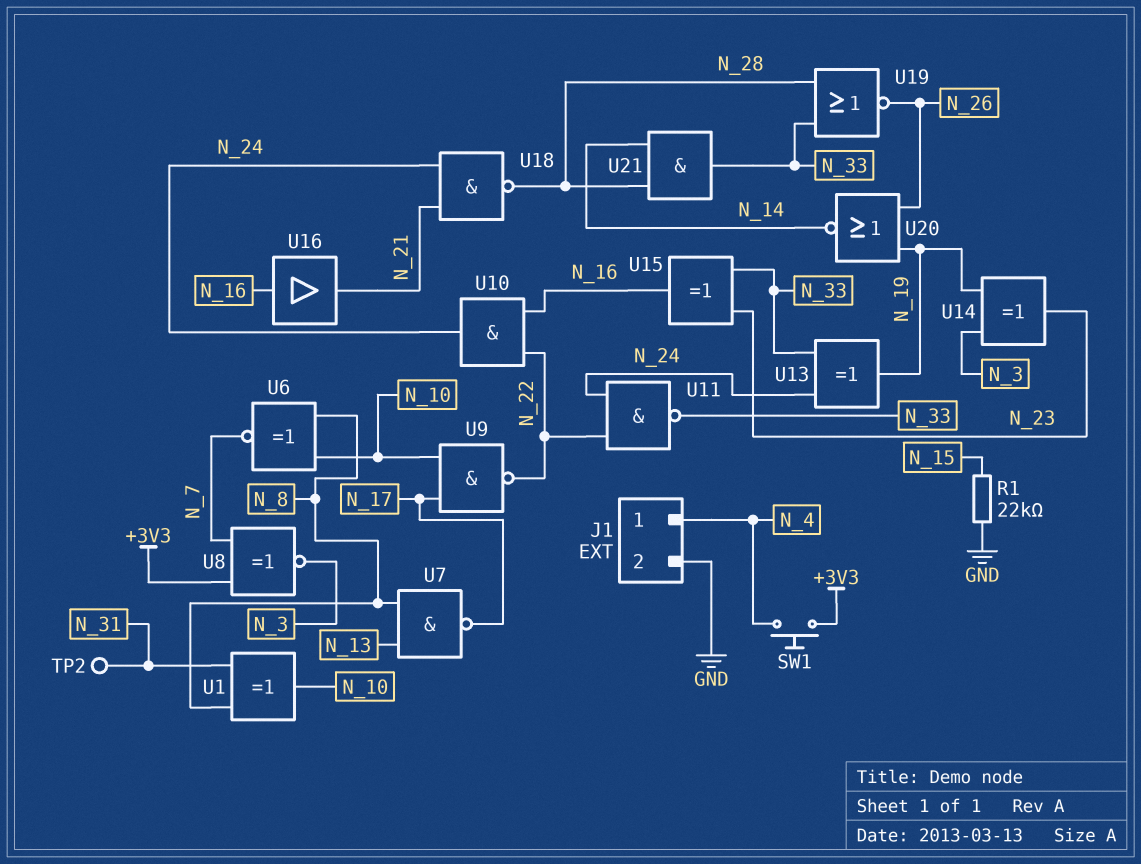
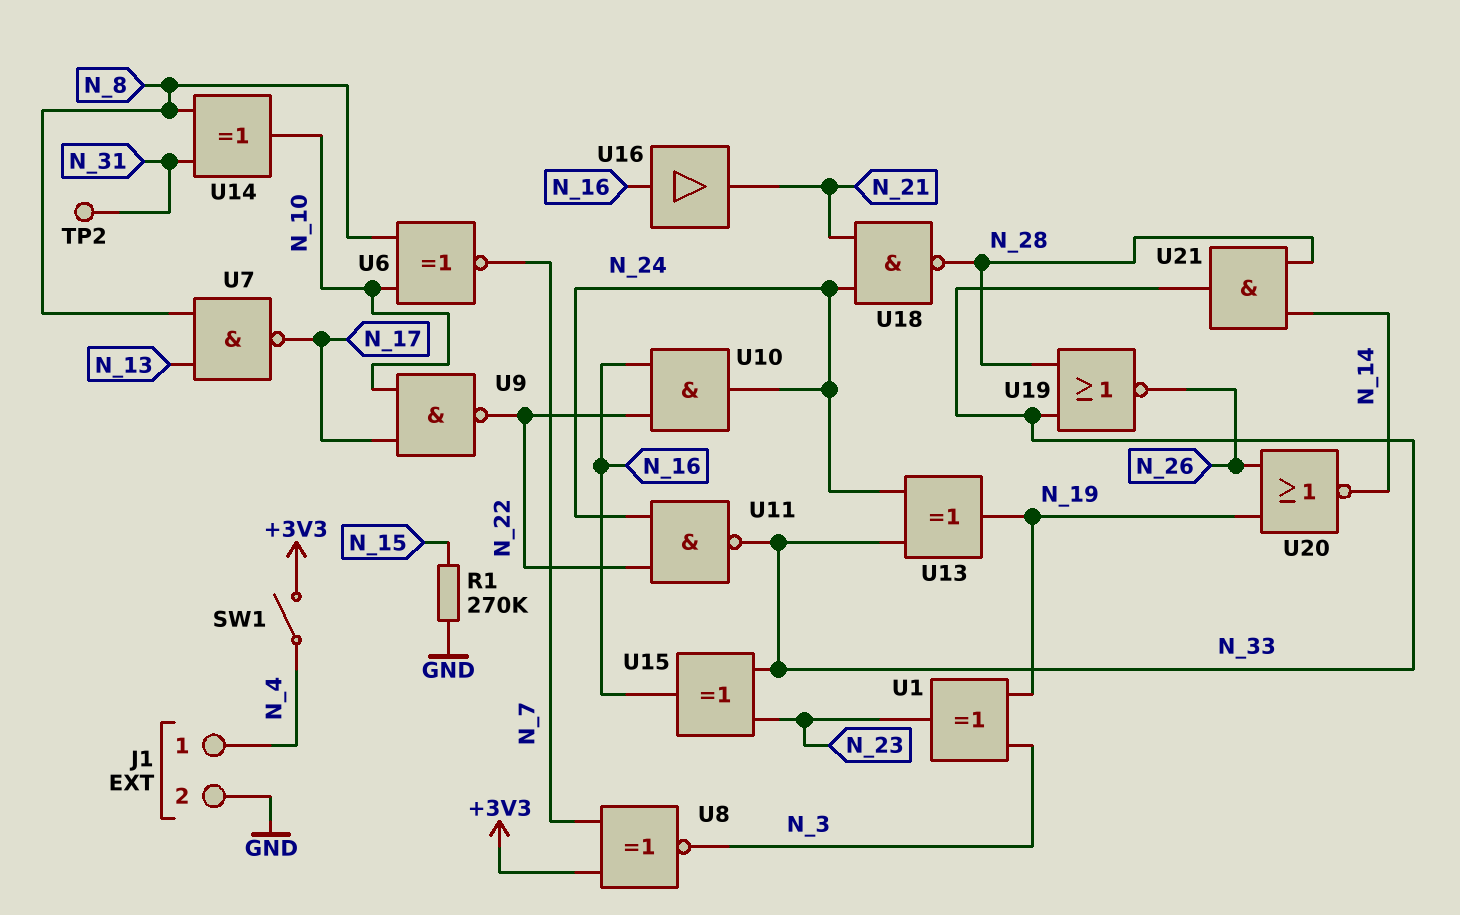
R1: 22k (GND, N_15) -> 270k (GND, N_15)
SW1: button (+3V3, N_4) -> switch (+3V3, N_4)
U1: XOR (in N_8, in N_31, out N_10) -> XOR (in N_3, in N_19, out N_23)
U14: XOR (in N_3, in N_19, out N_23) -> XOR (in N_8, in N_31, out N_10)

